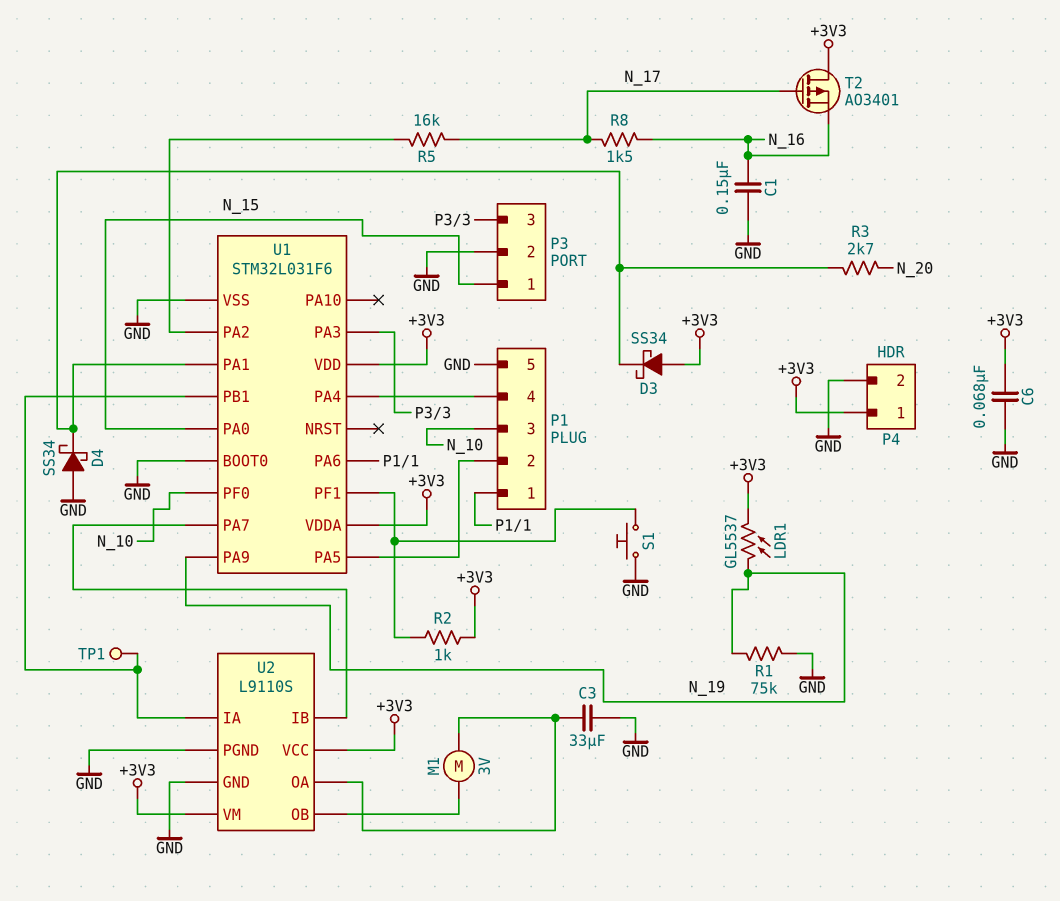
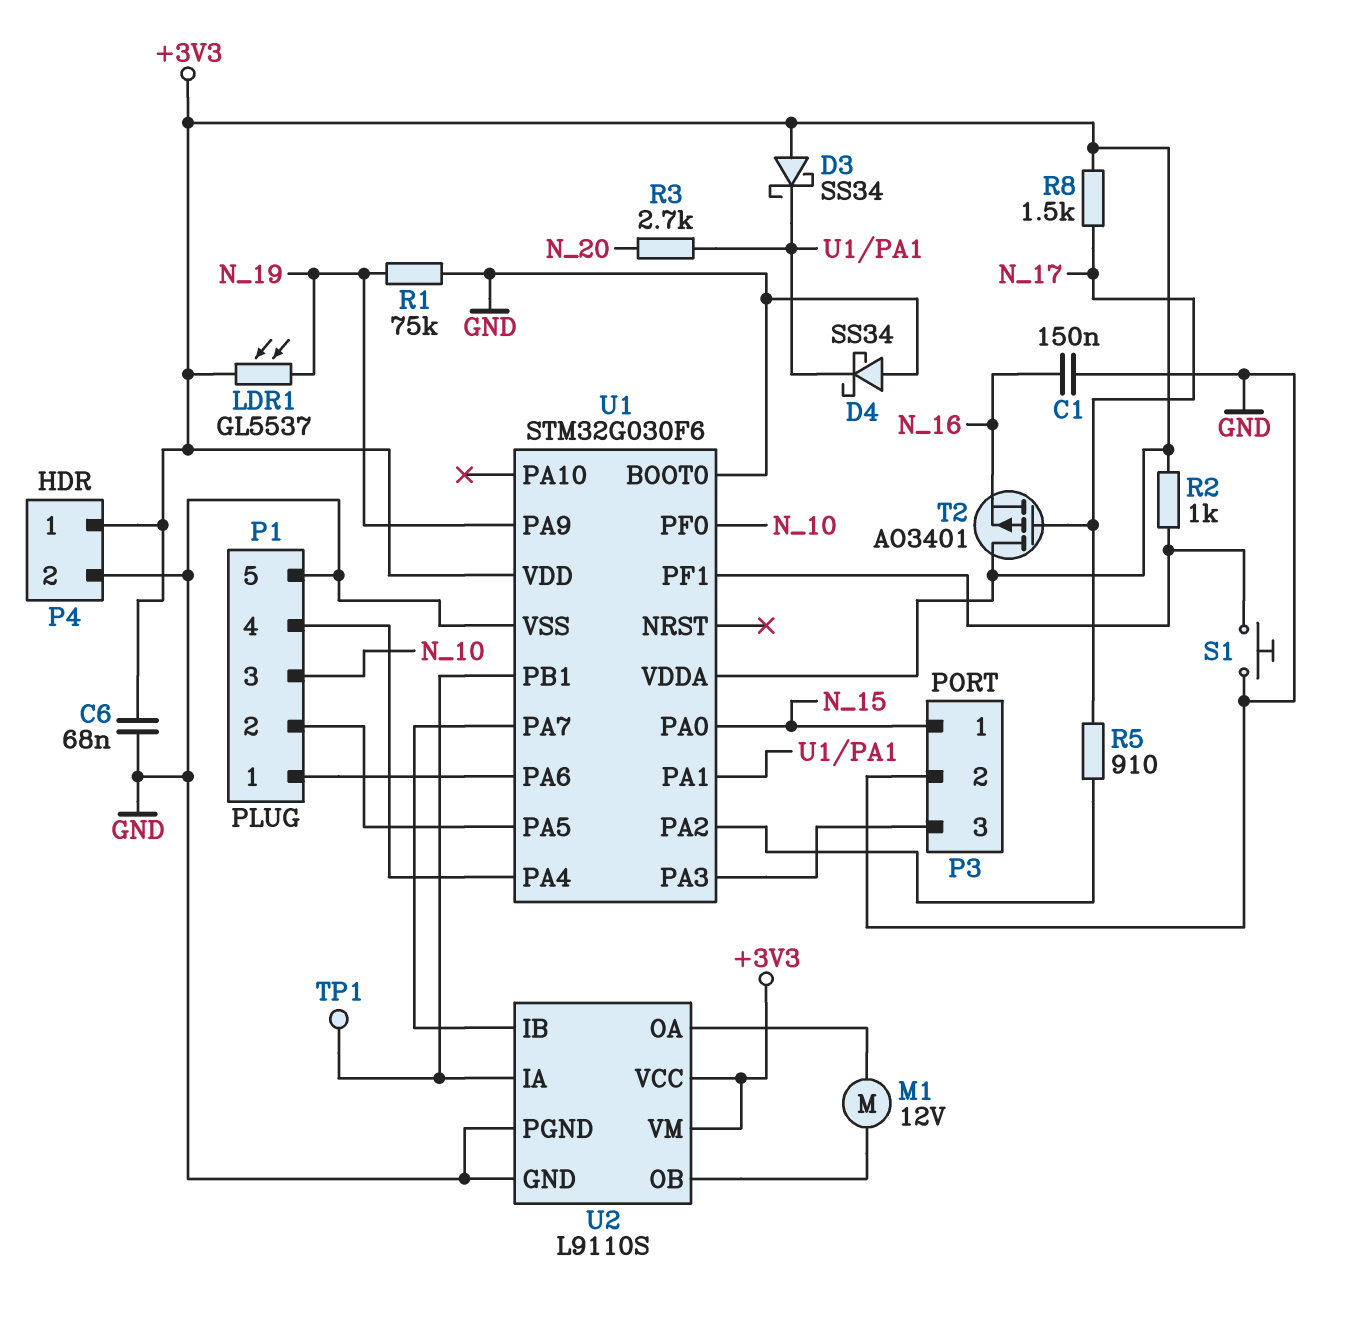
C3: 33uF (GND, U2/OA) -> none
M1: motor 3V (U2/OA, U2/OB) -> motor 12V (U2/OA, U2/OB)
R5: 16k (N_17, U1/PA2) -> 910 (N_17, U1/PA2)
R8: 1.5k (N_16, N_17) -> 1.5k (+3V3, N_17)
U1: STM32L031F6 -> STM32G030F6

